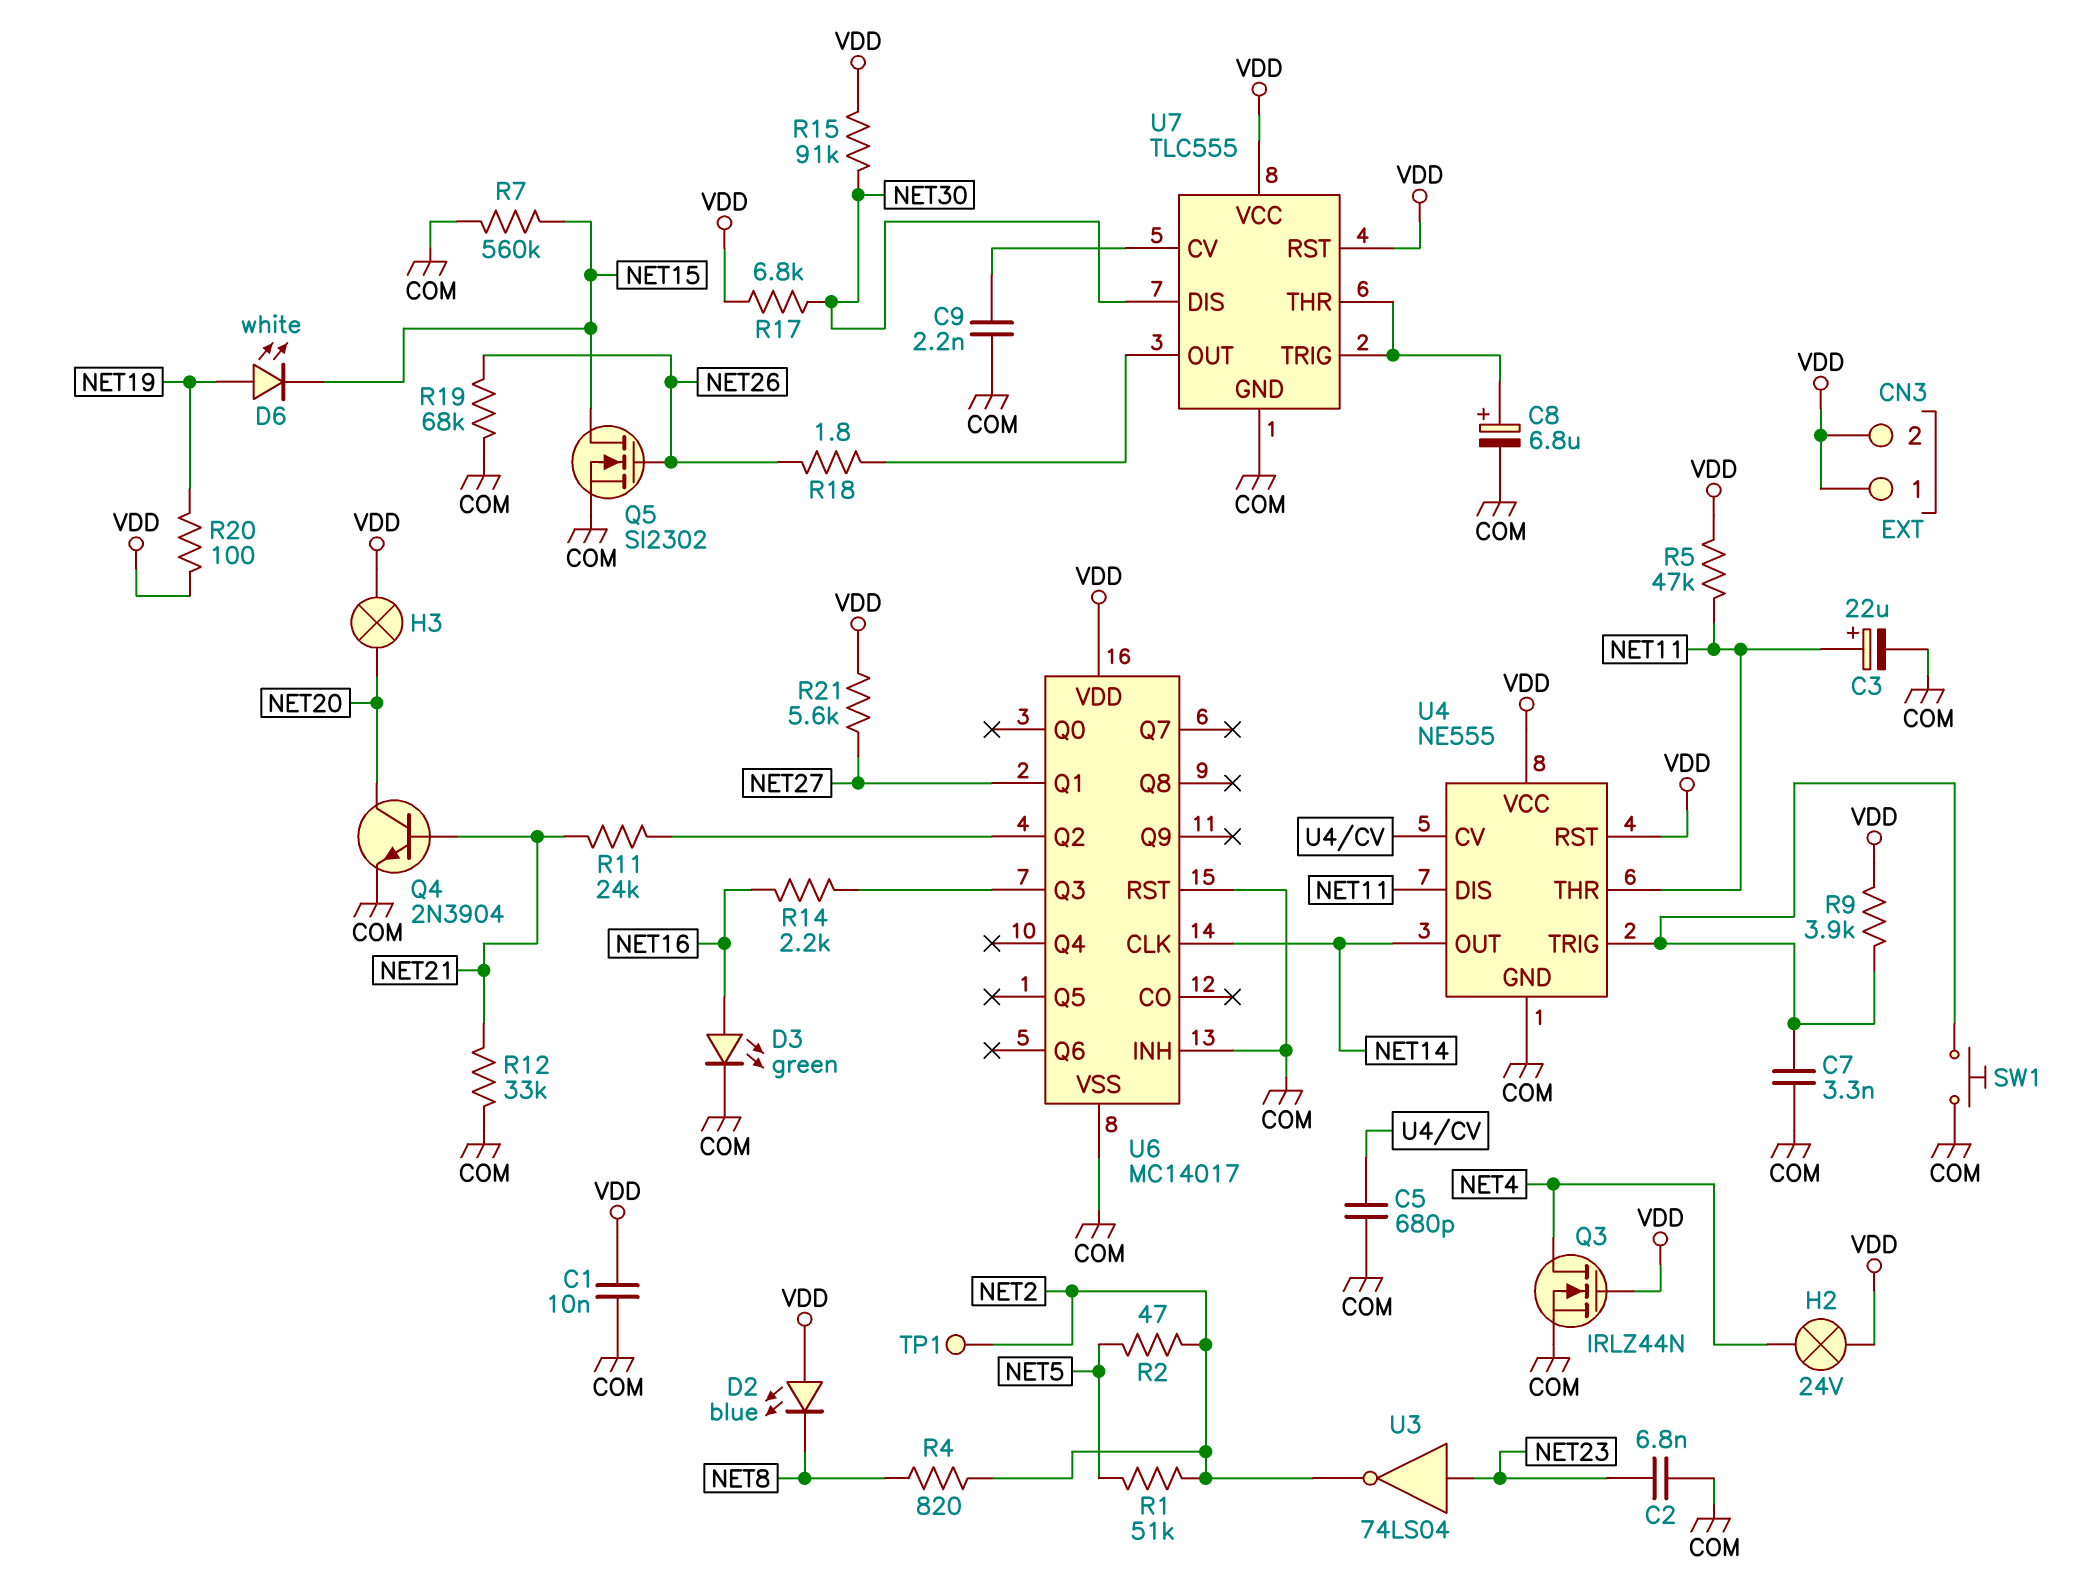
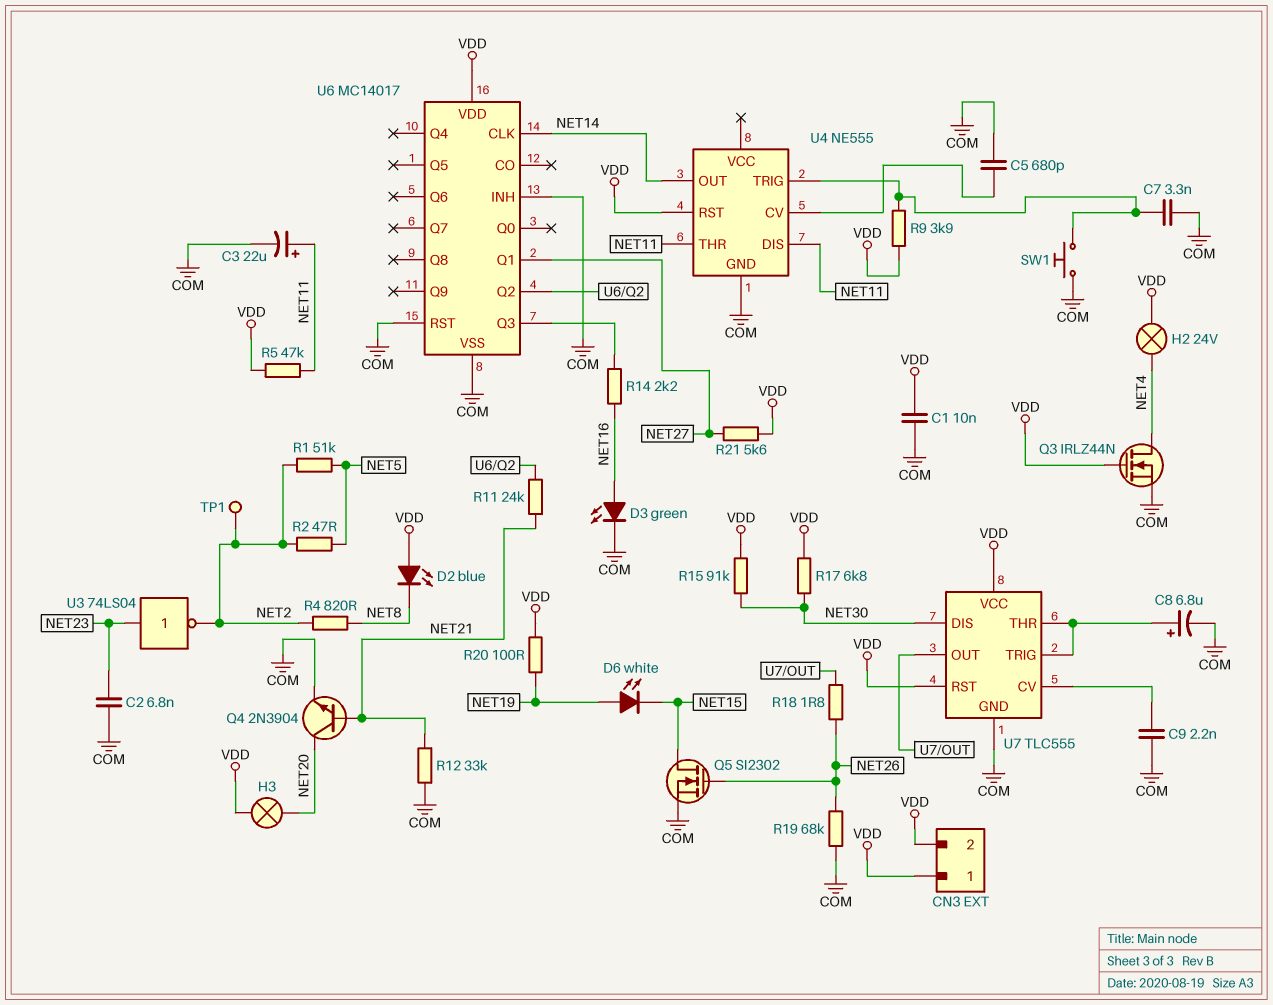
R7: 560k (COM, NET15) -> none
U4 pin VCC: VDD -> none

